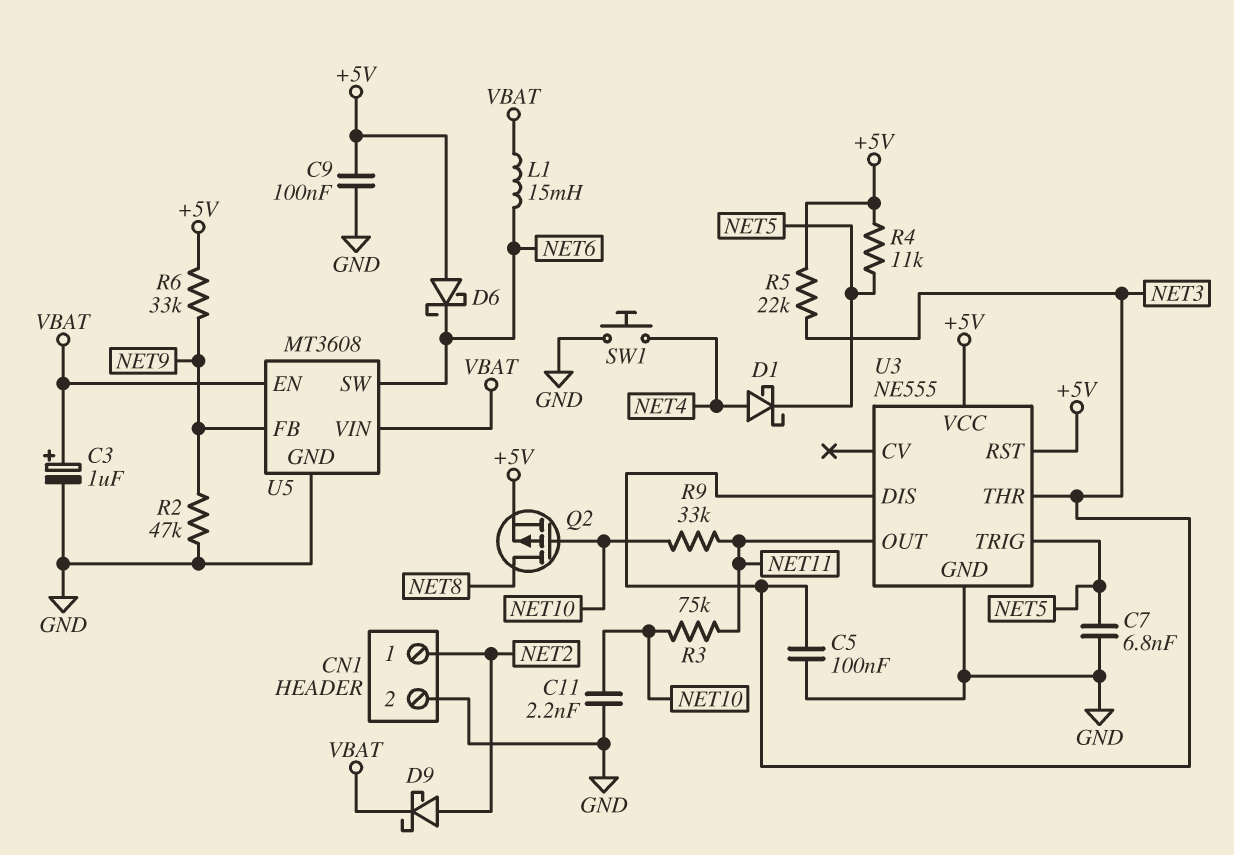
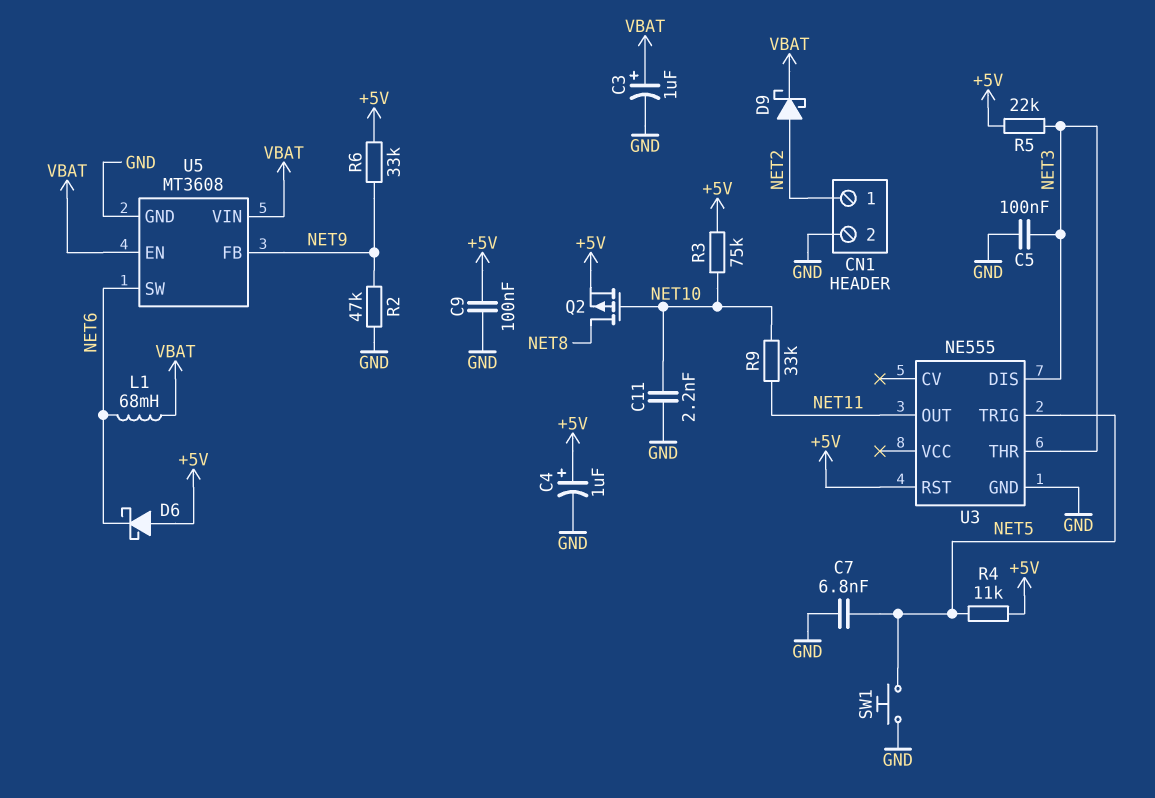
C4: none -> 1uF (plus +5V, minus GND)
D1: schottky (A NET4, K NET5) -> none
L1: 15mH (NET6, VBAT) -> 68mH (NET6, VBAT)
R3: 75k (NET10, NET11) -> 75k (+5V, NET10)
SW1: button (GND, NET4) -> button (GND, NET5)
U3 pin VCC: +5V -> none

